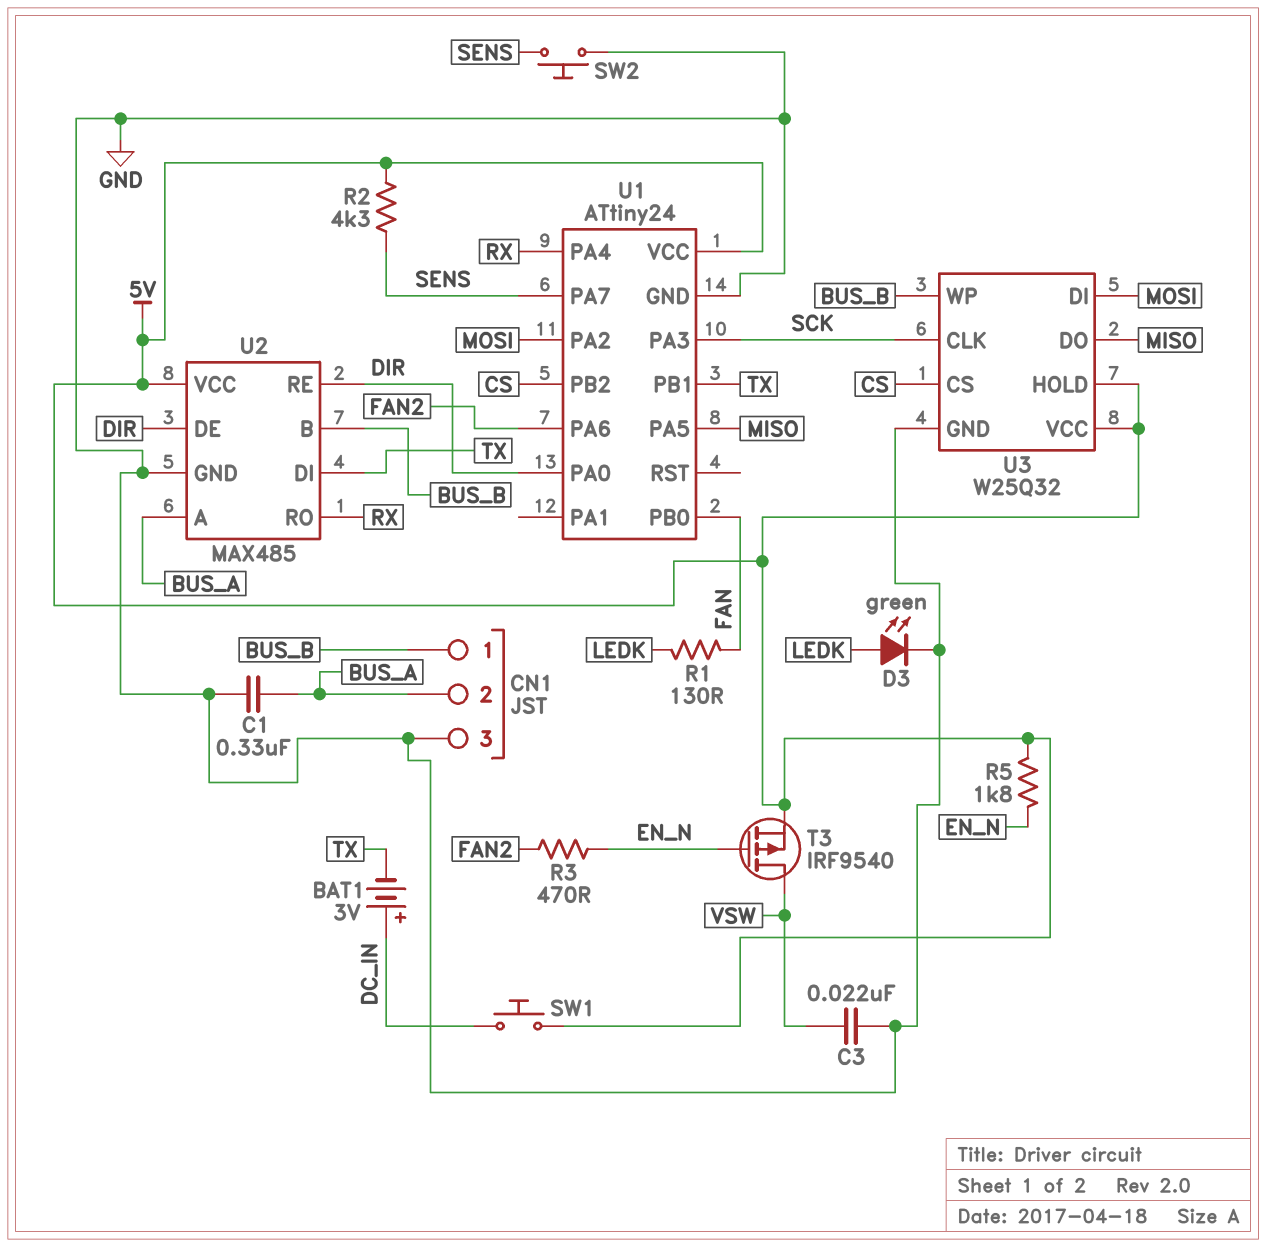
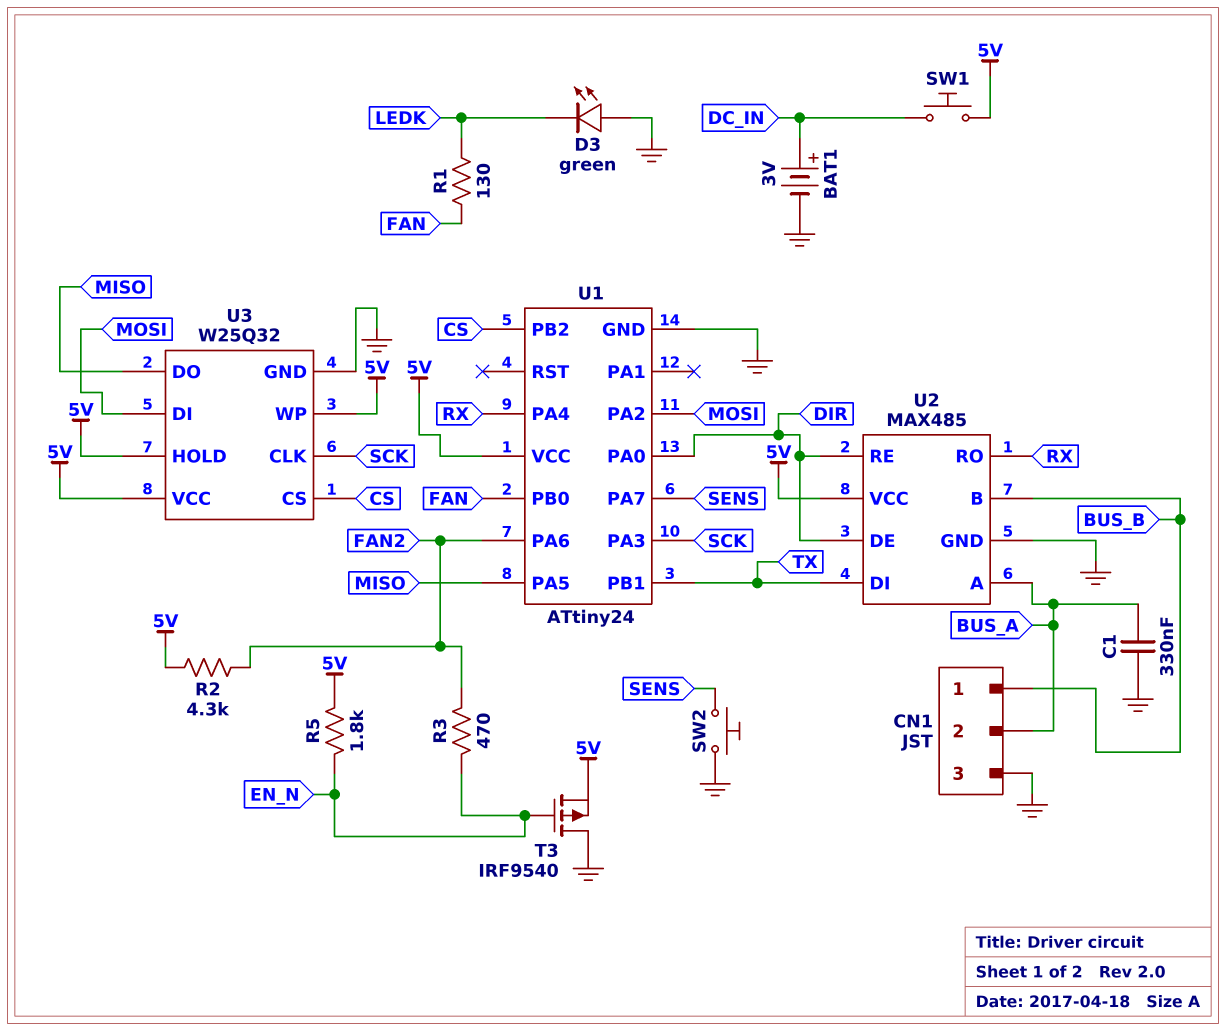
BAT1: 3V (plus DC_IN, minus TX) -> 3V (plus DC_IN, minus GND)
C3: 22nF (GND, VSW) -> none
D3: LED green (A LEDK, K GND) -> LED green (A GND, K LEDK)
R2: 4.3k (5V, SENS) -> 4.3k (5V, FAN2)
T3: PMOS IRF9540 (G EN_N, D VSW, S 5V) -> PMOS IRF9540 (G EN_N, D GND, S 5V)
U3 pin WP: BUS_B -> 5V

